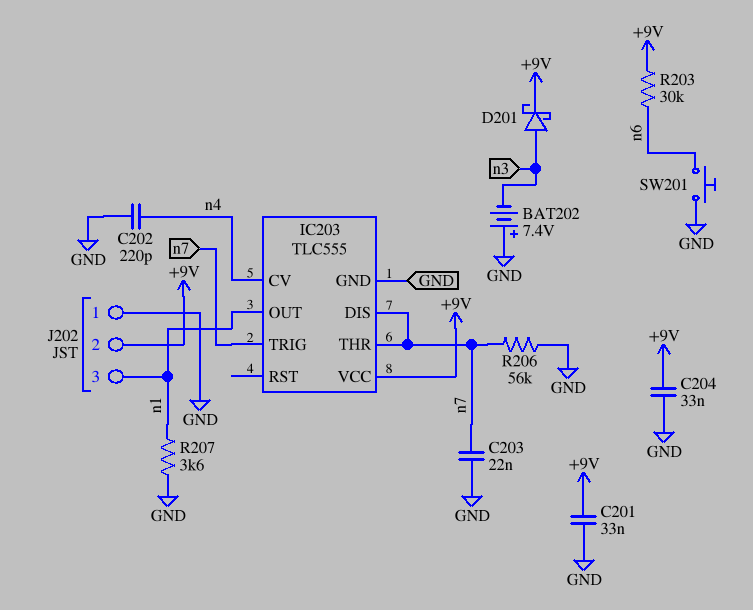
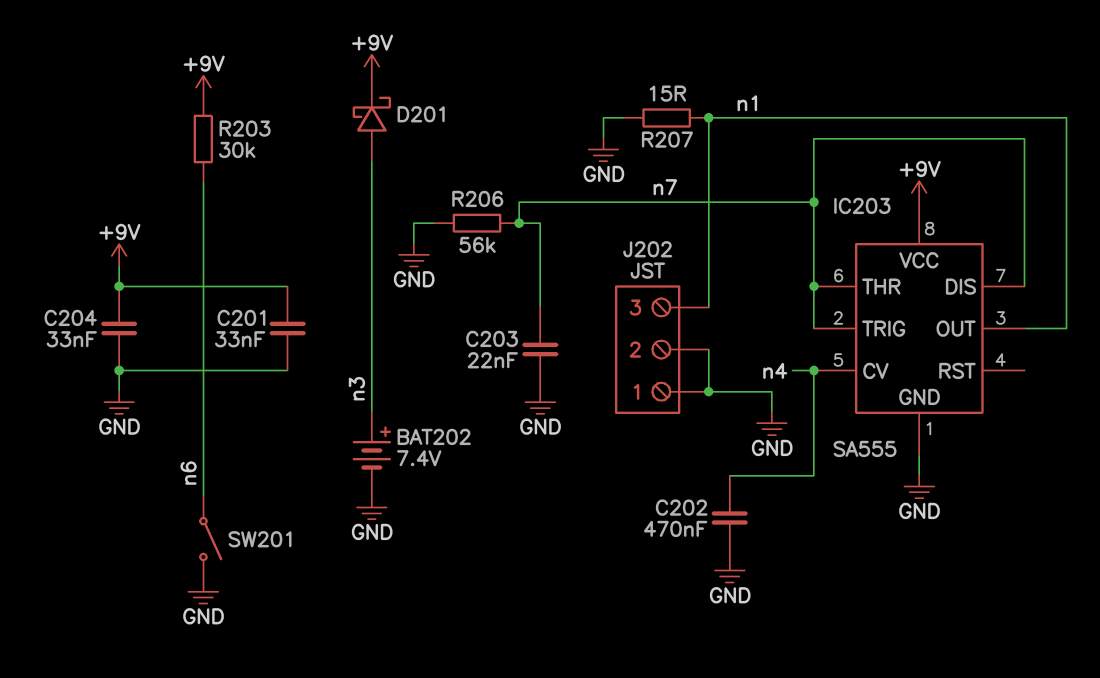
BAT202: 7.4V (plus GND, minus n3) -> 7.4V (plus n3, minus GND)
C202: 220pF (GND, n4) -> 470nF (GND, n4)
IC203: TLC555 -> SA555
J202 pin 2: +9V -> GND
R207: 3.6k (GND, n1) -> 15 (GND, n1)
SW201: button (GND, n6) -> switch (GND, n6)

